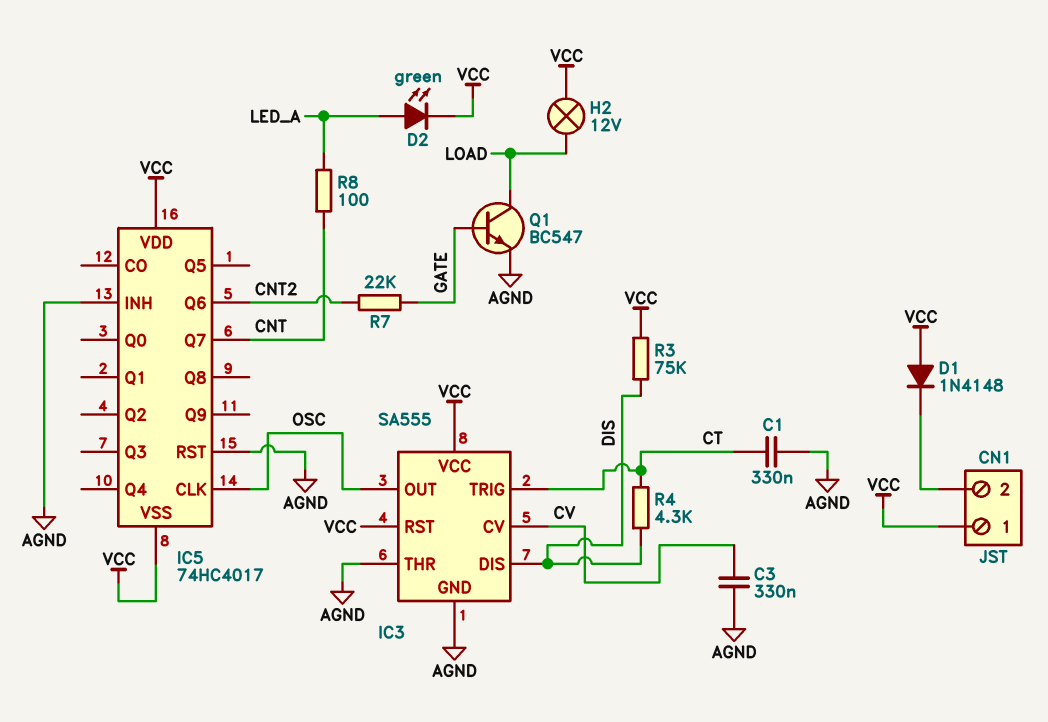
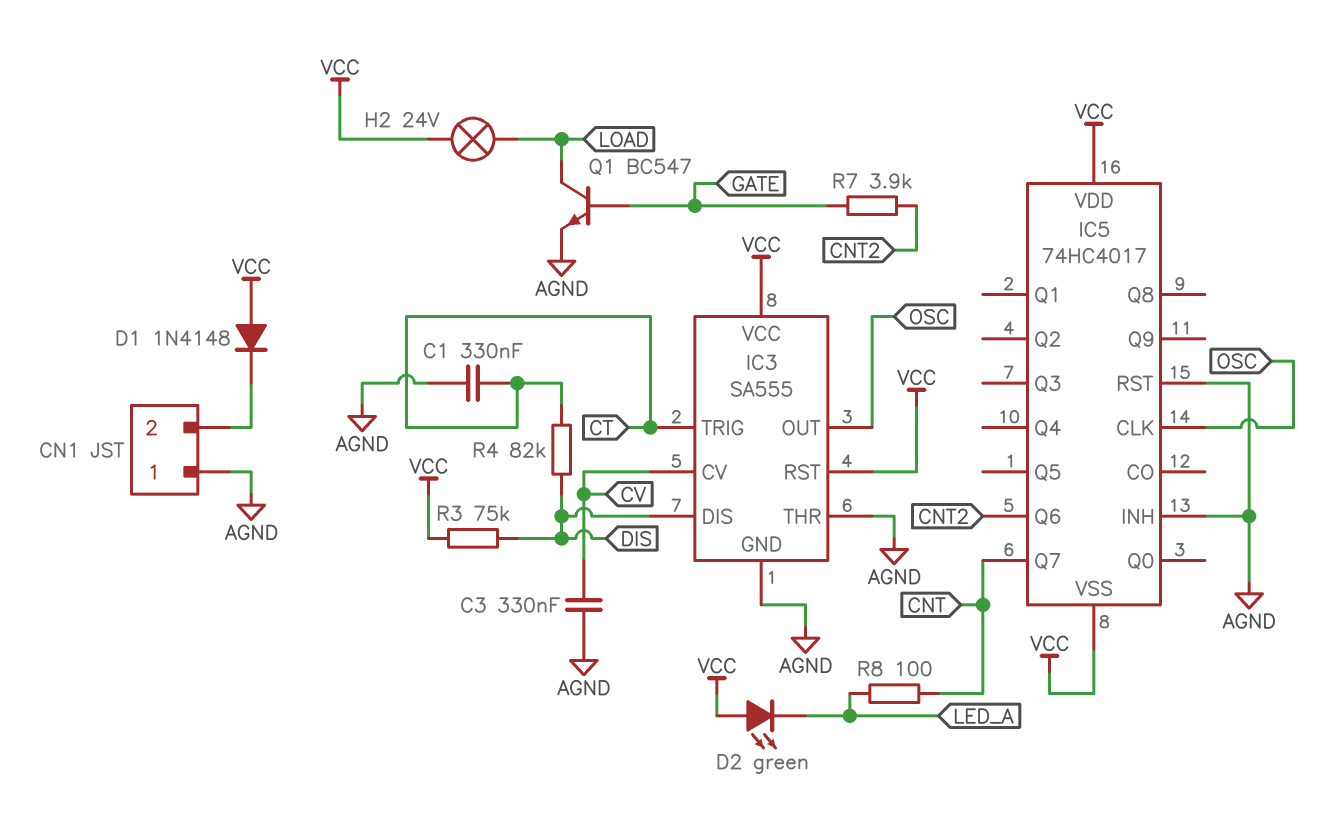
CN1 pin 1: VCC -> AGND
D2: LED green (A LED_A, K VCC) -> LED green (A VCC, K LED_A)
H2: lamp 12V (LOAD, VCC) -> lamp 24V (LOAD, VCC)
R4: 4.3k (CT, DIS) -> 82k (CT, DIS)
R7: 22k (CNT2, GATE) -> 3.9k (CNT2, GATE)

